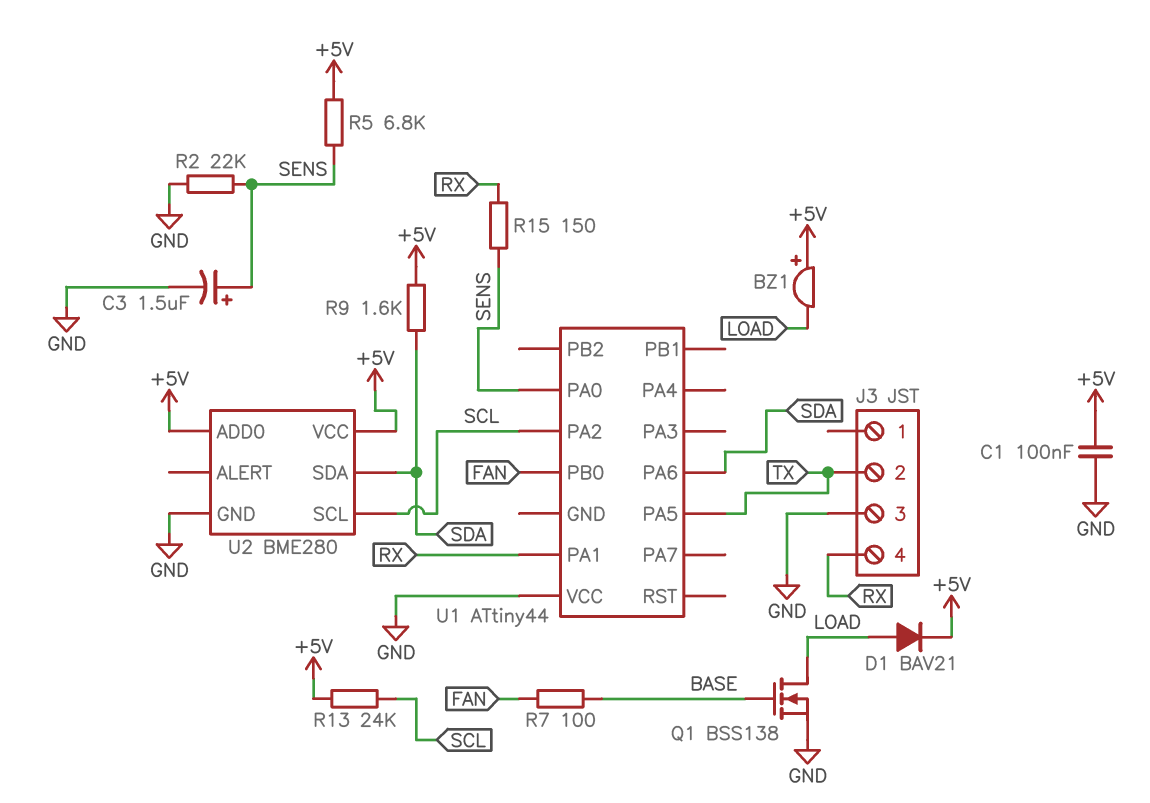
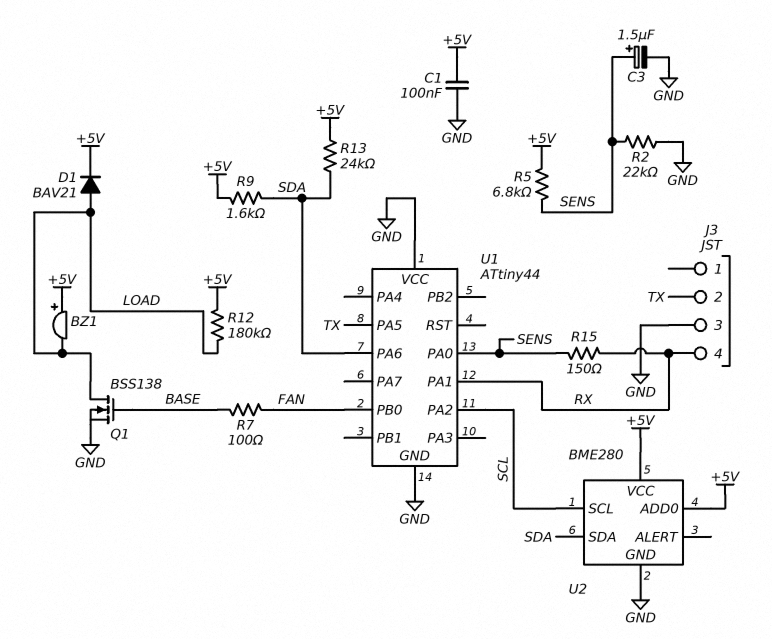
R12: none -> 180k (+5V, LOAD)
R13: 24k (+5V, SCL) -> 24k (+5V, SDA)
U1 pin GND: none -> GND

